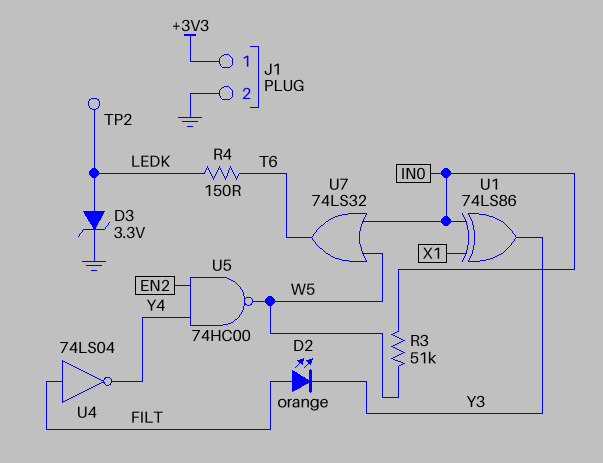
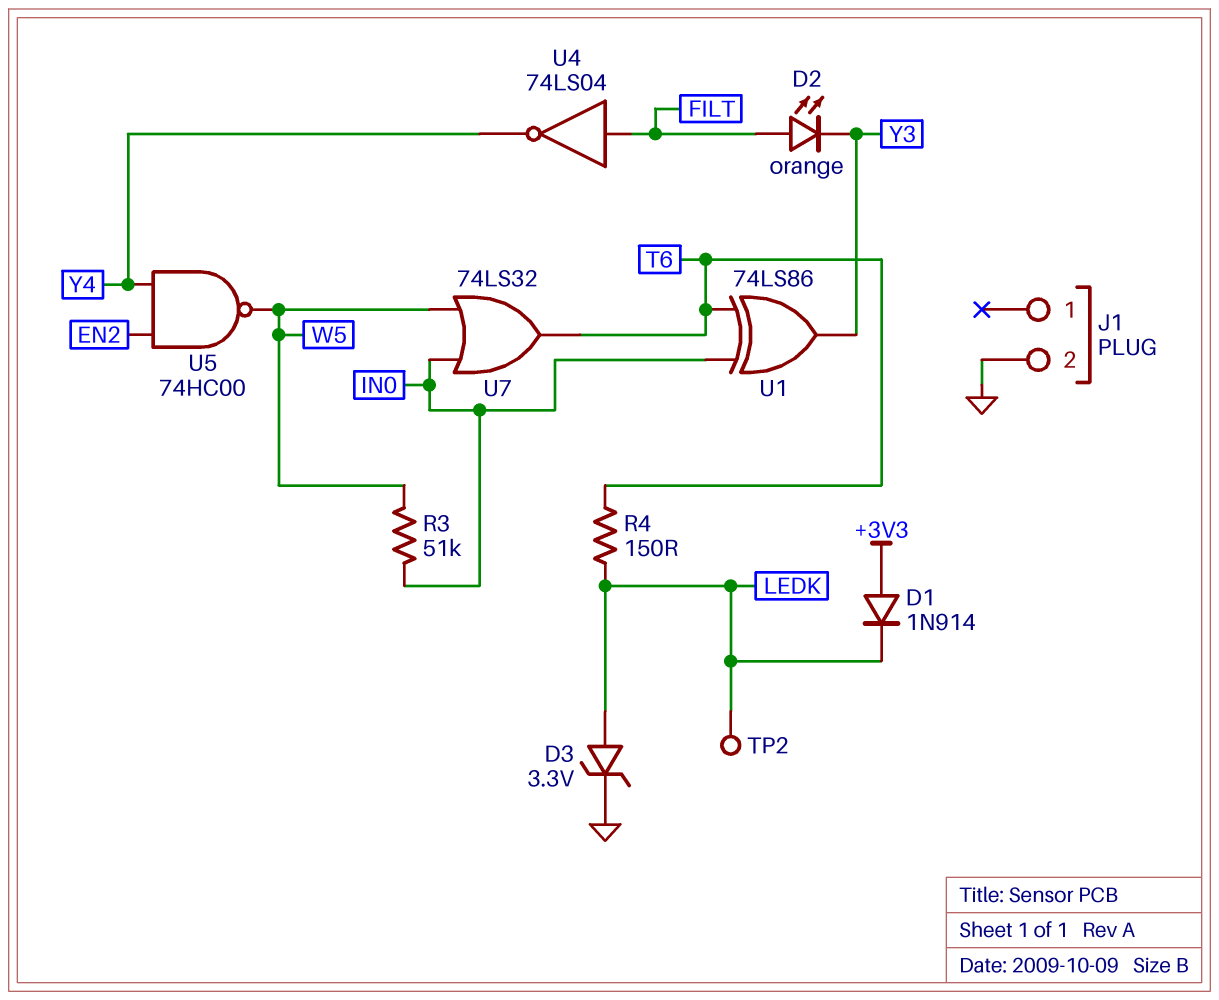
D1: none -> diode 1N914 (A +3V3, K LEDK)
J1 pin 1: +3V3 -> none
U1: XOR 74LS86 (in IN0, in X1, out Y3) -> XOR 74LS86 (in IN0, in T6, out Y3)

